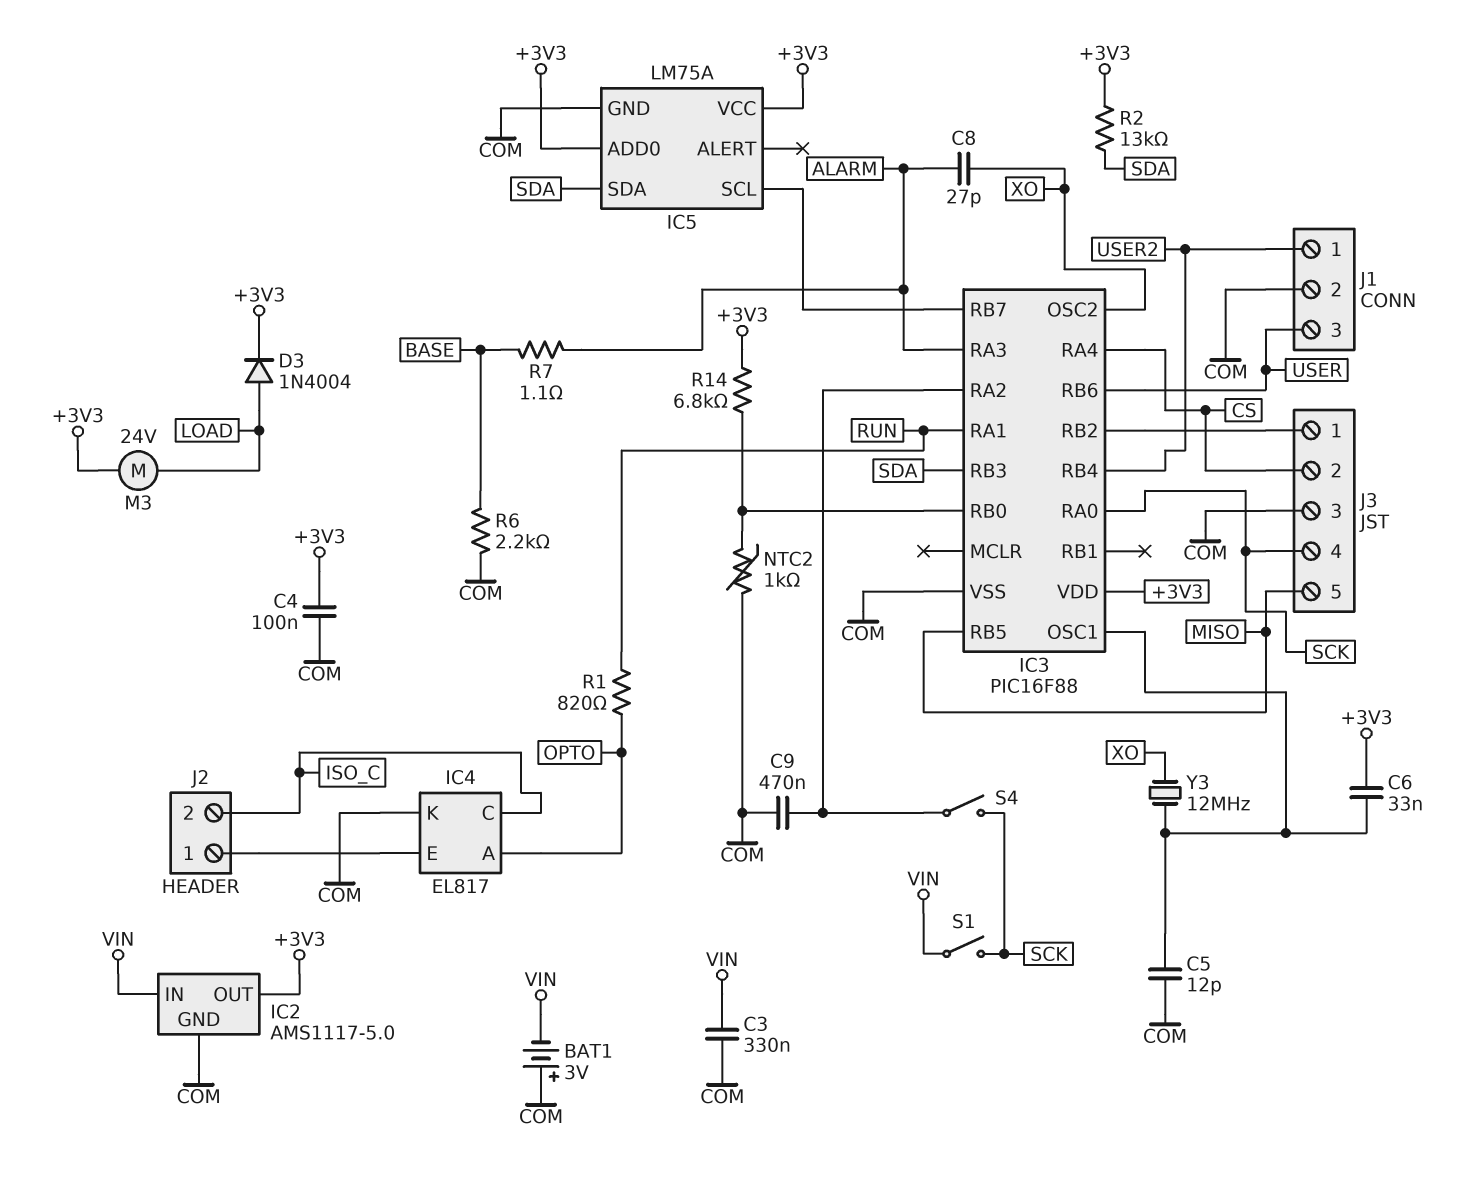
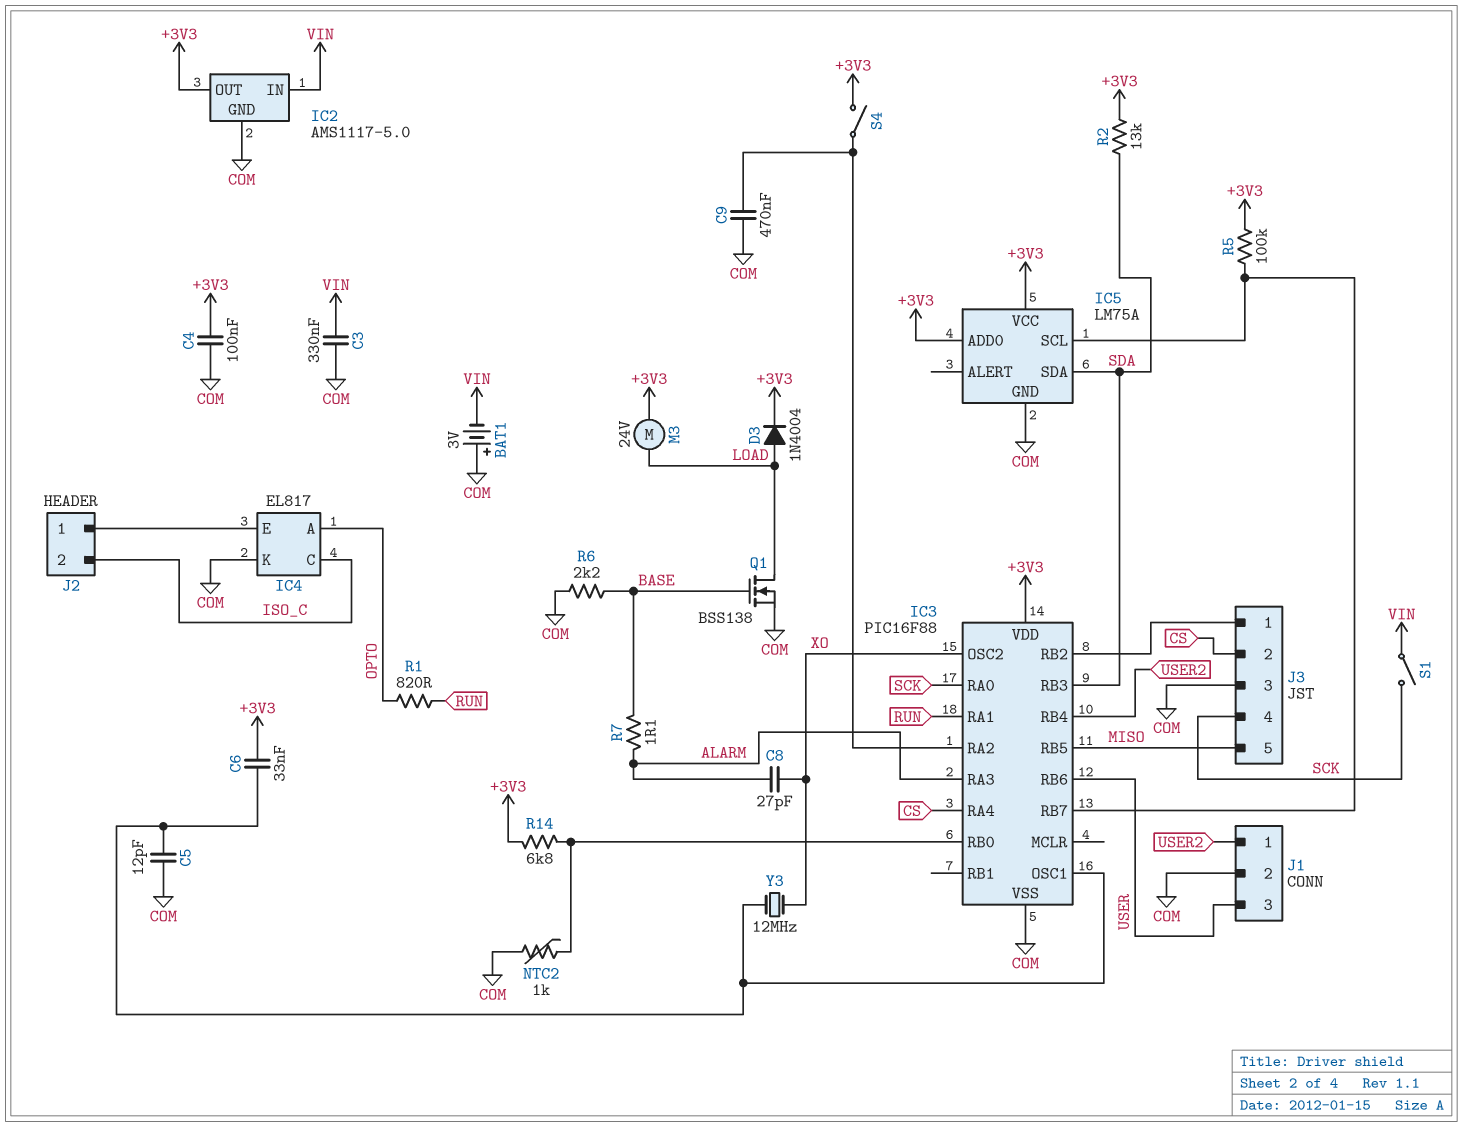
Q1: none -> NMOS BSS138 (G BASE, D LOAD, S COM)
R5: none -> 100k (+3V3, IC3/RB7)
S4: switch (IC3/RA2, SCK) -> switch (+3V3, IC3/RA2)

